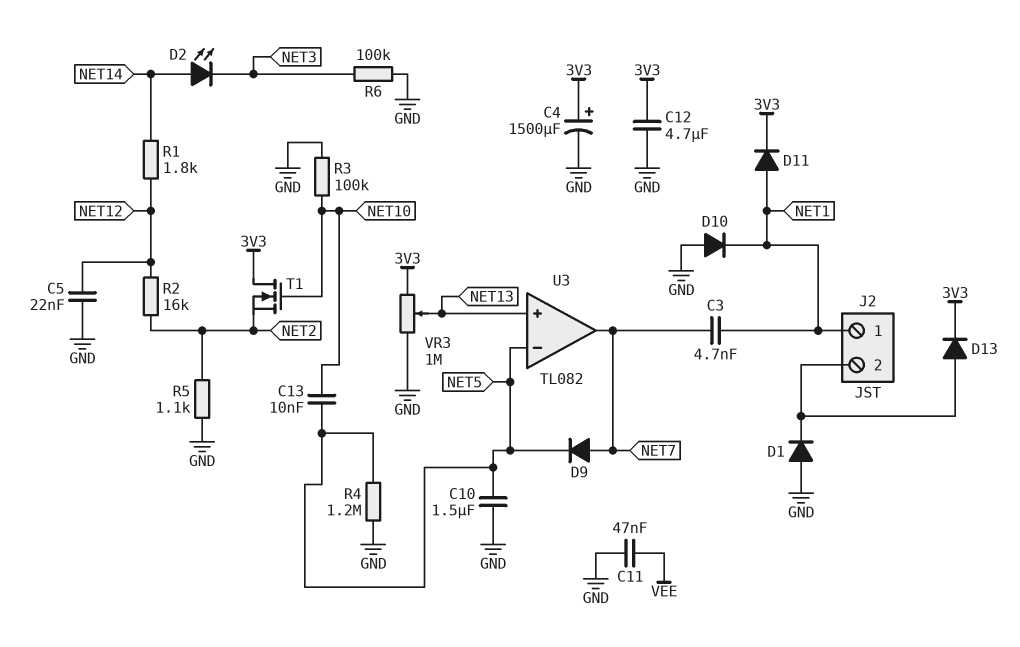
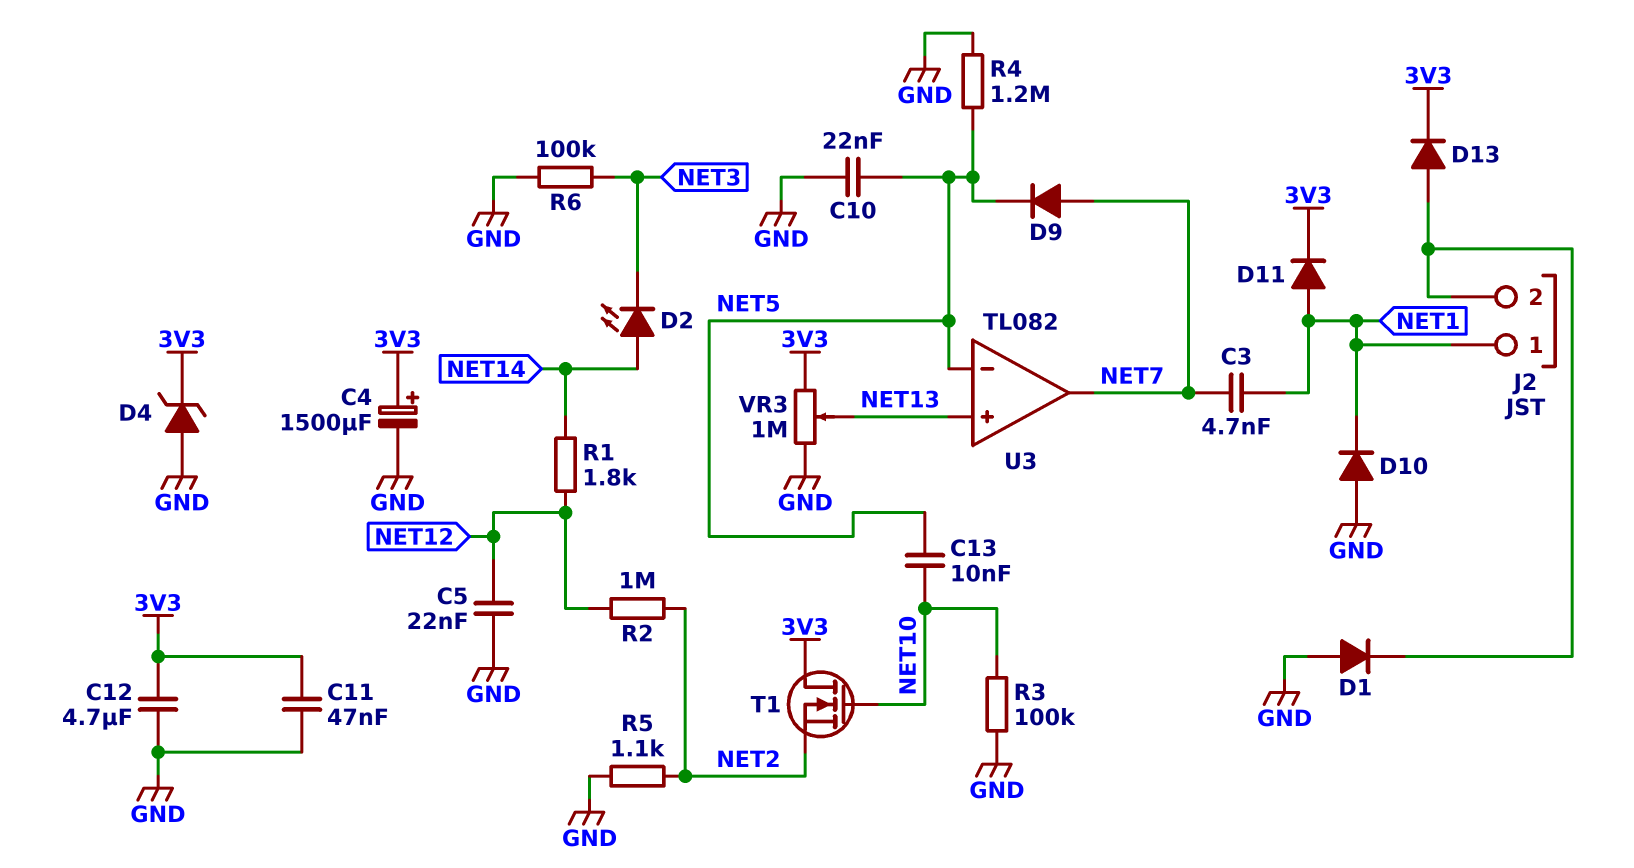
C10: 1.5uF (GND, NET5) -> 22nF (GND, NET5)
C11: 47nF (GND, VEE) -> 47nF (3V3, GND)
D4: none -> zener (A GND, K 3V3)
R2: 16k (NET2, NET12) -> 1M (NET2, NET12)

